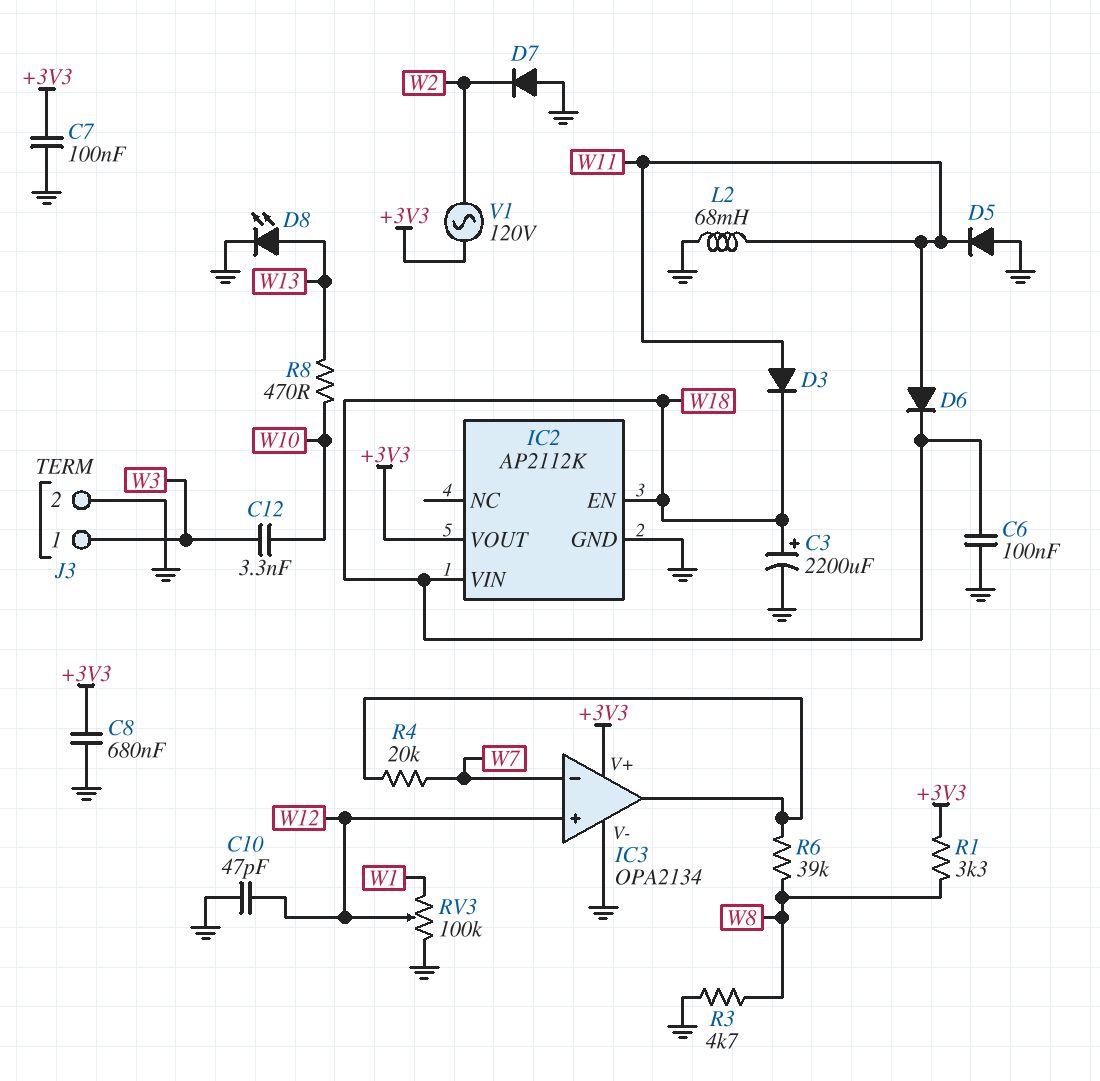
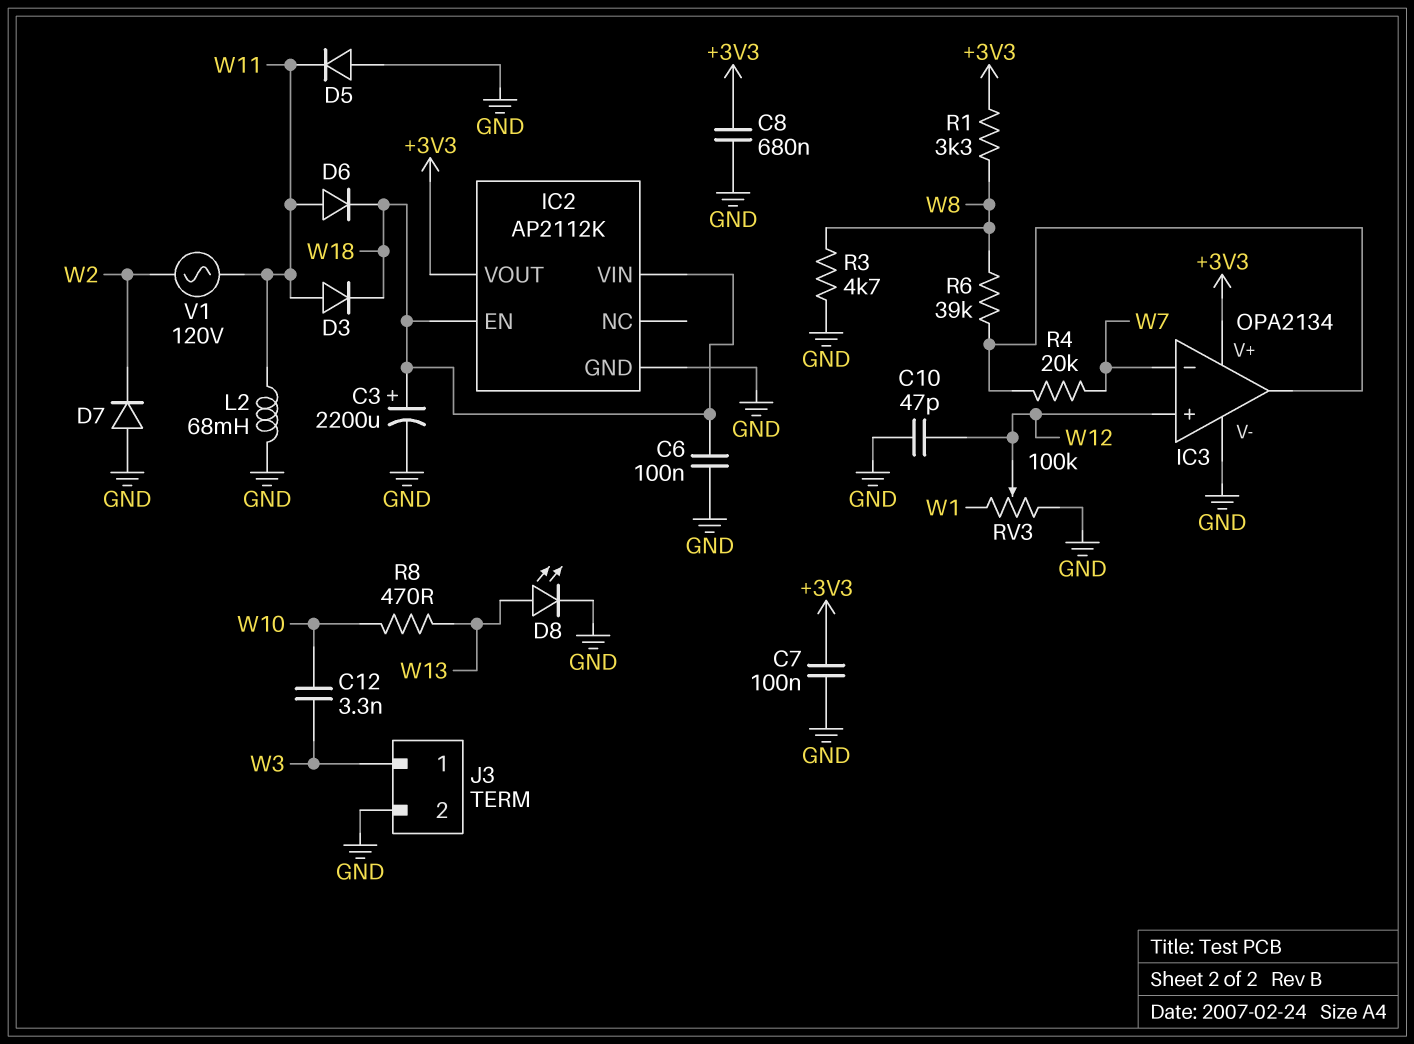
V1: AC 120V (+3V3, W2) -> AC 120V (W2, W11)

